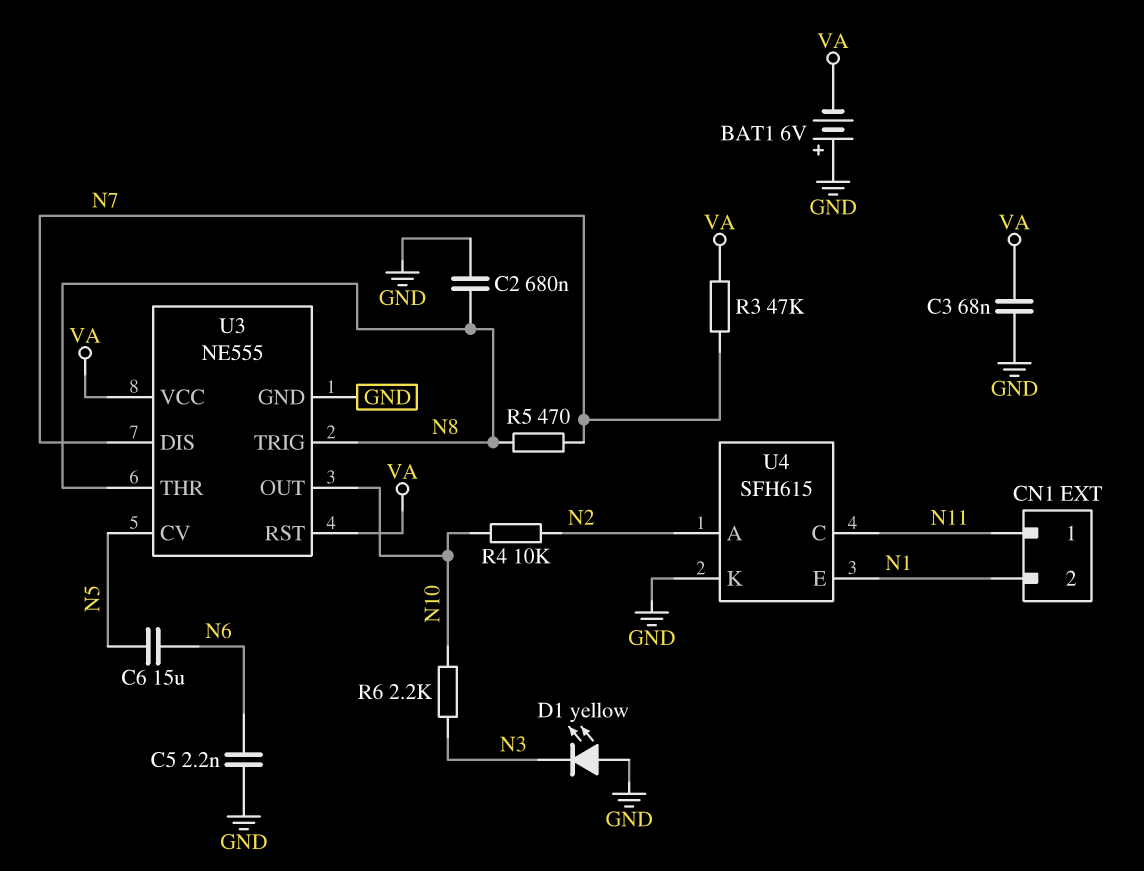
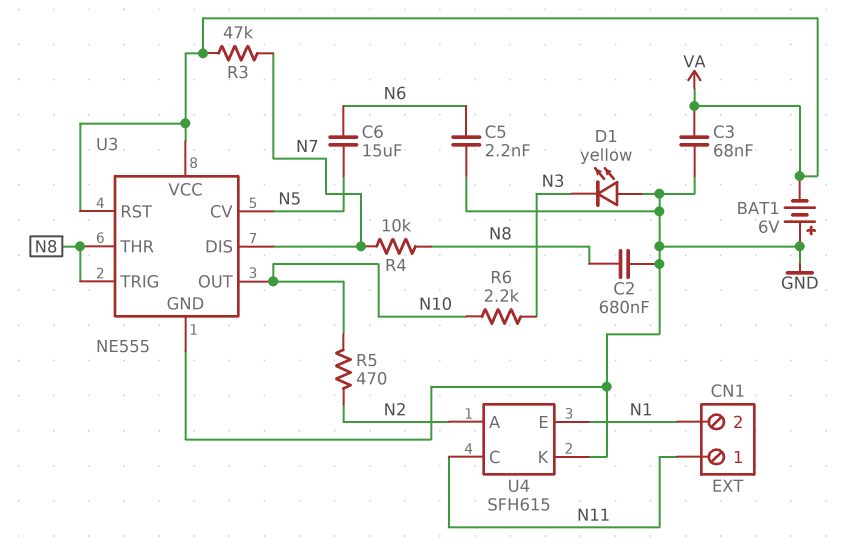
R4: 10k (N2, N10) -> 10k (N7, N8)
R5: 470 (N7, N8) -> 470 (N2, N10)

